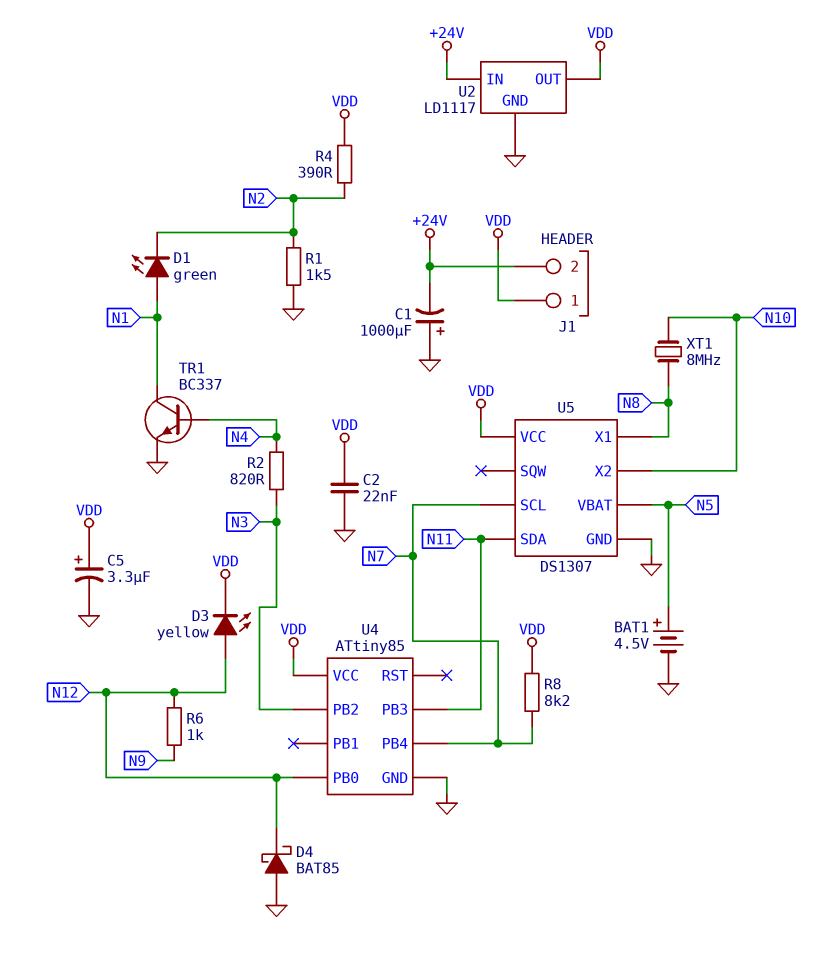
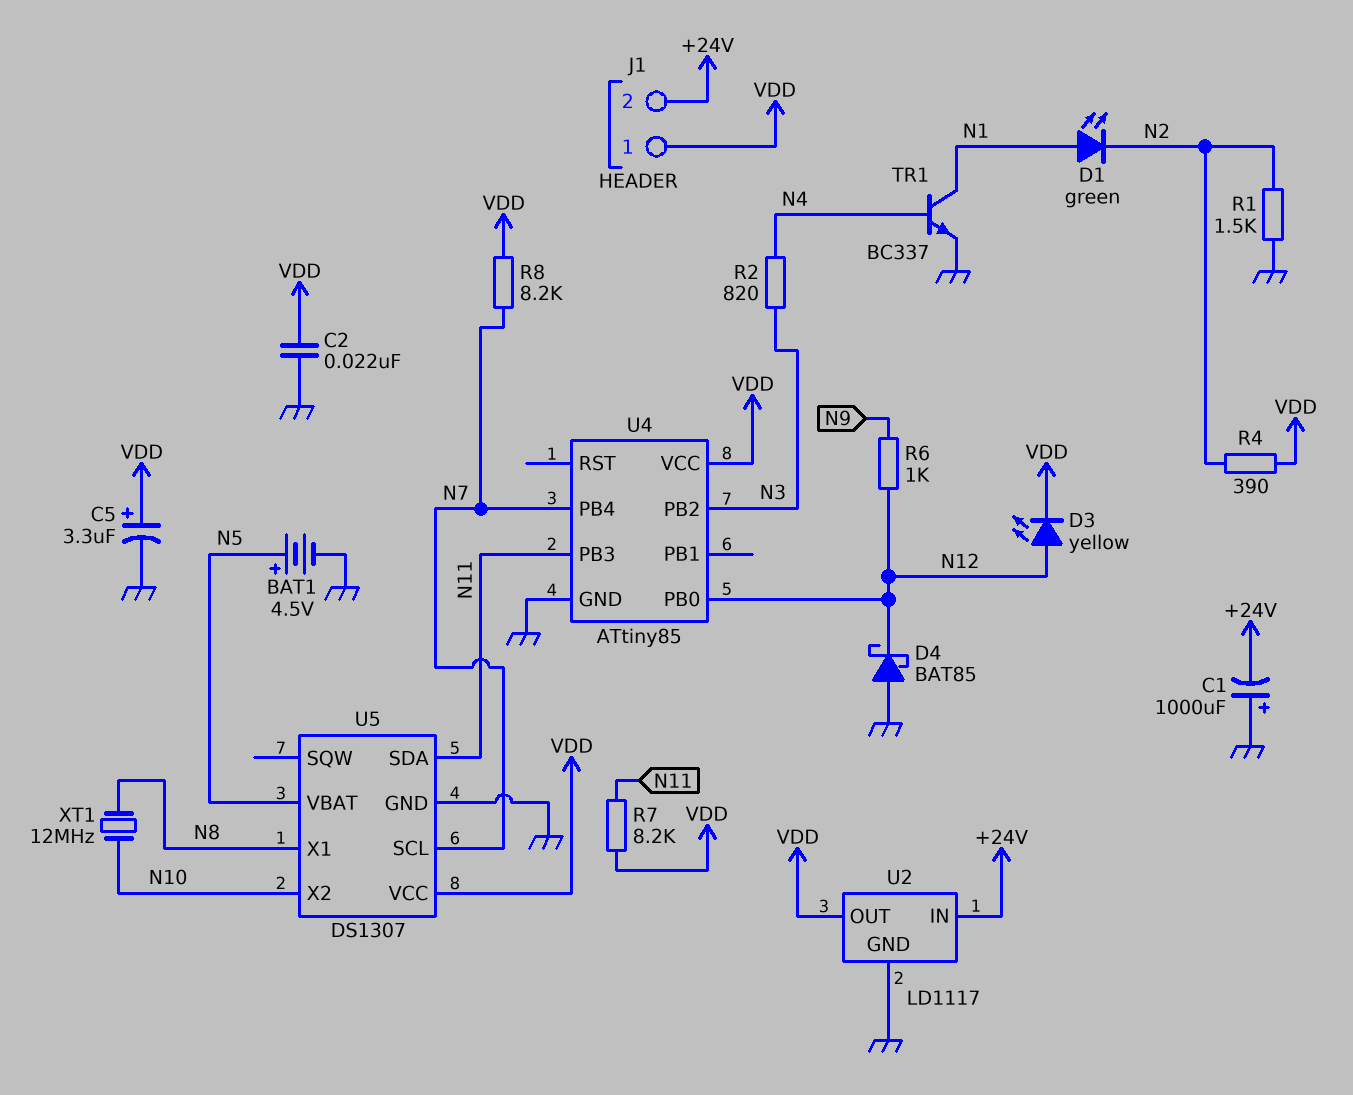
R7: none -> 8.2k (N11, VDD)
XT1: 8MHz (N8, N10) -> 12MHz (N8, N10)

